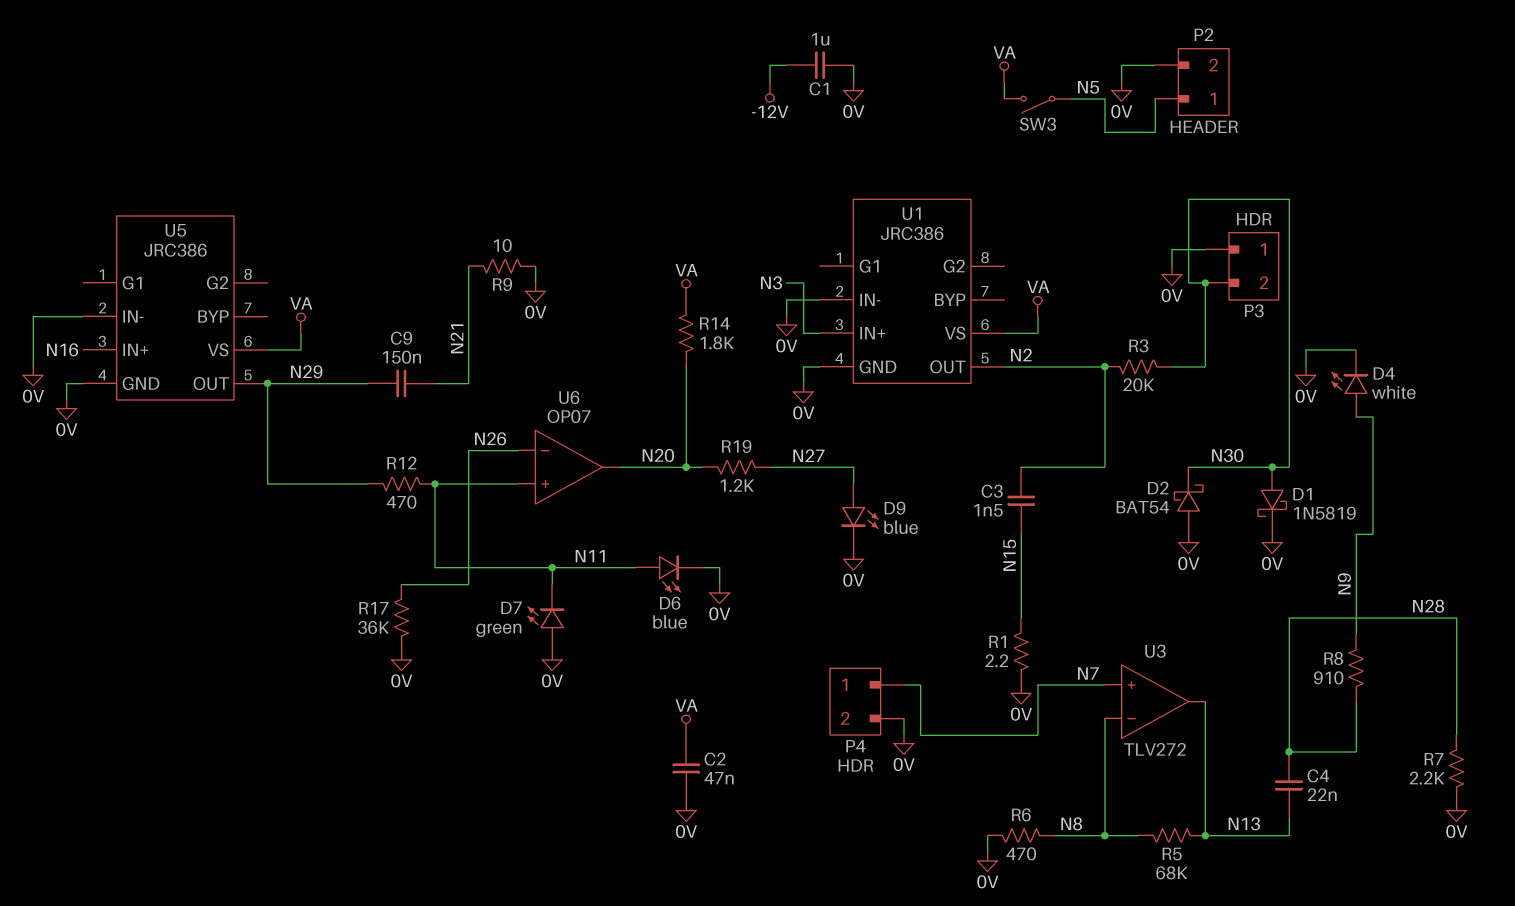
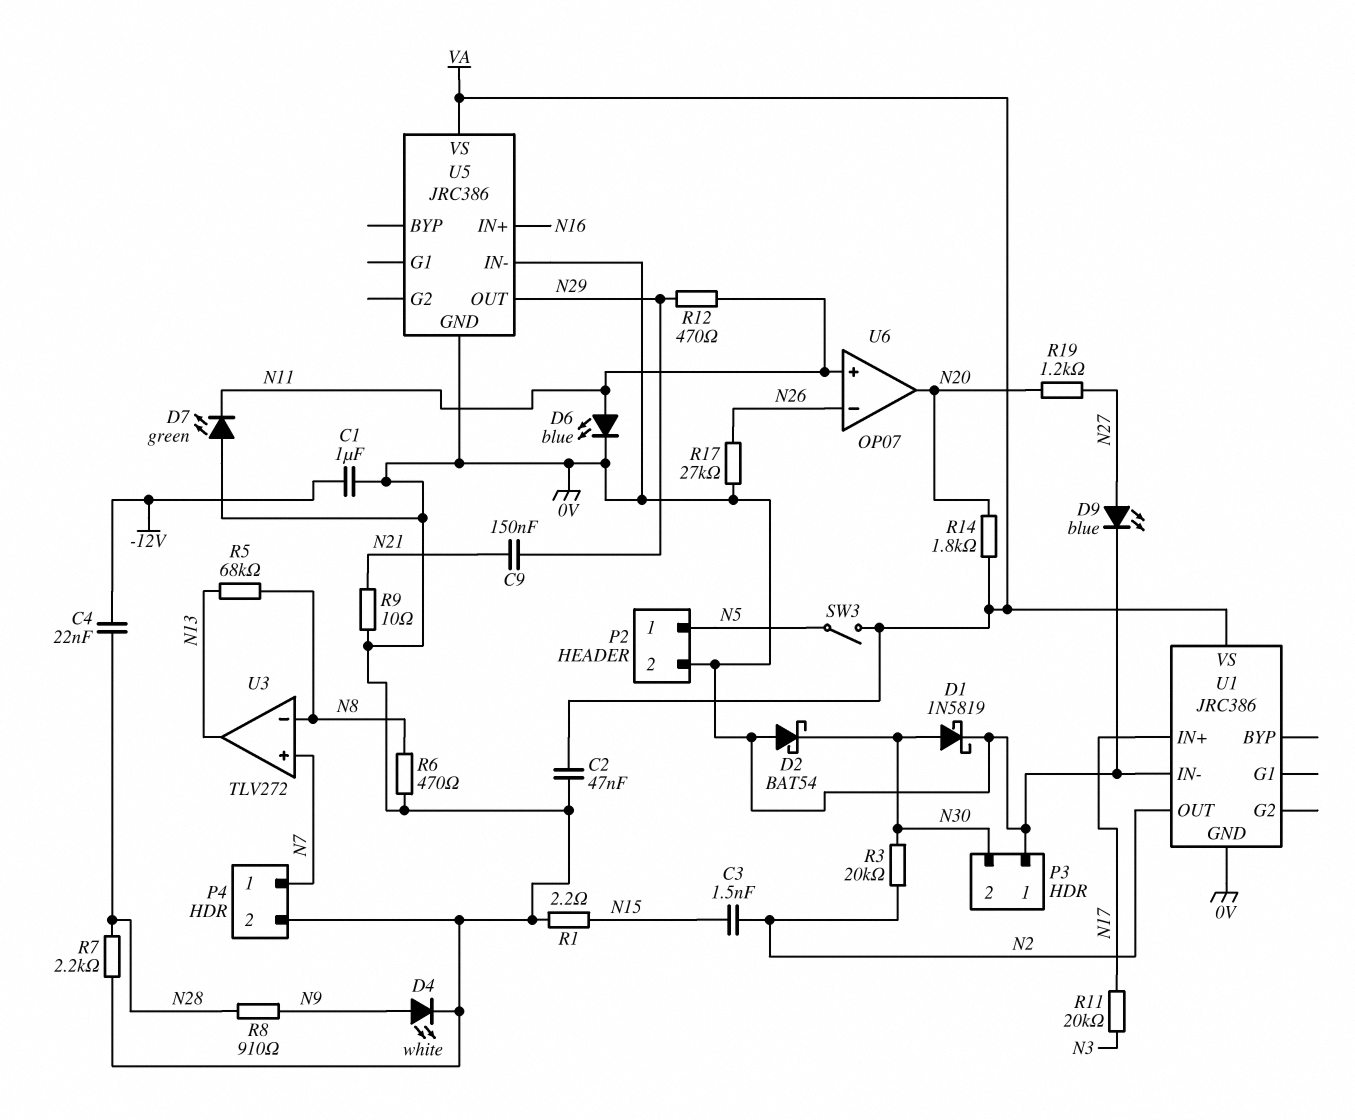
C4: 22nF (N13, N28) -> 22nF (-12V, N28)
R11: none -> 20k (N3, N17)
R17: 36k (0V, N26) -> 27k (0V, N26)
U1 pin IN+: N3 -> N17

